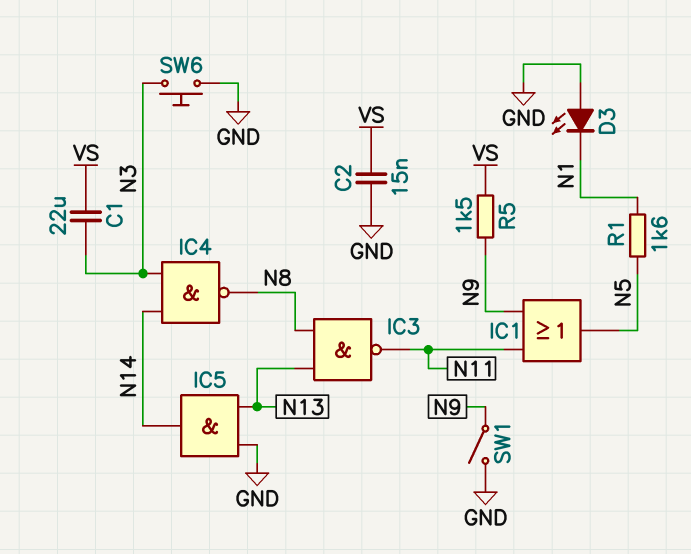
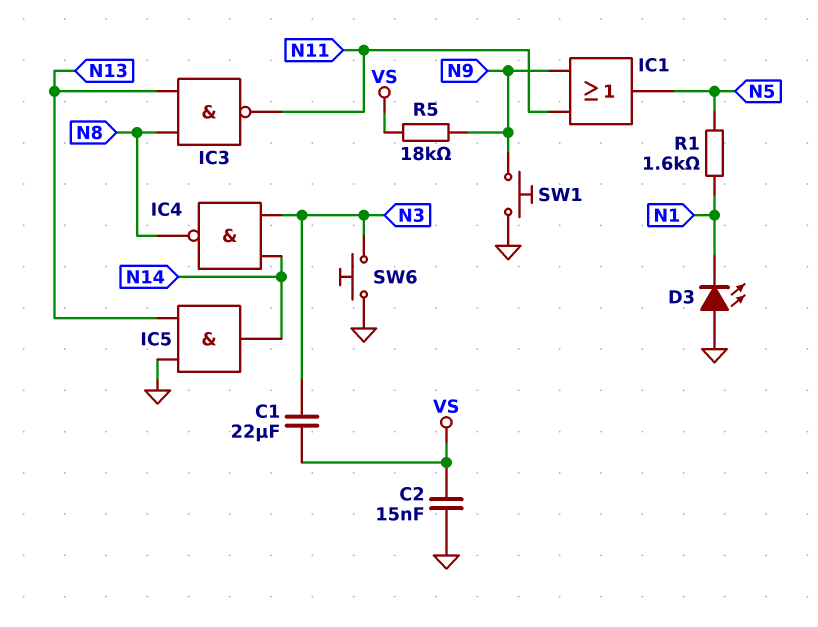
R5: 1.5k (N9, VS) -> 18k (N9, VS)
SW1: switch (GND, N9) -> button (GND, N9)

